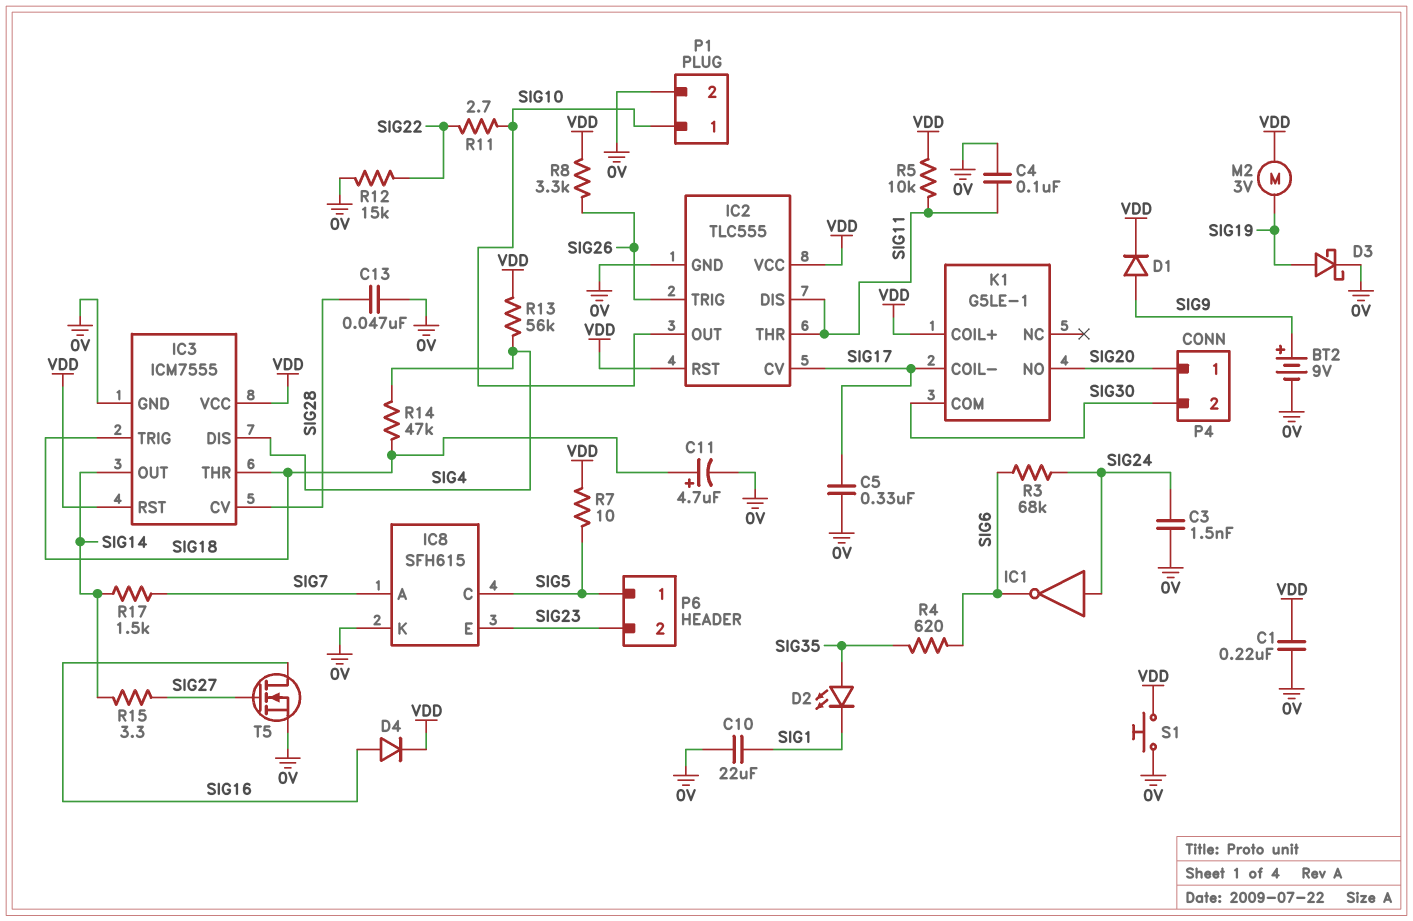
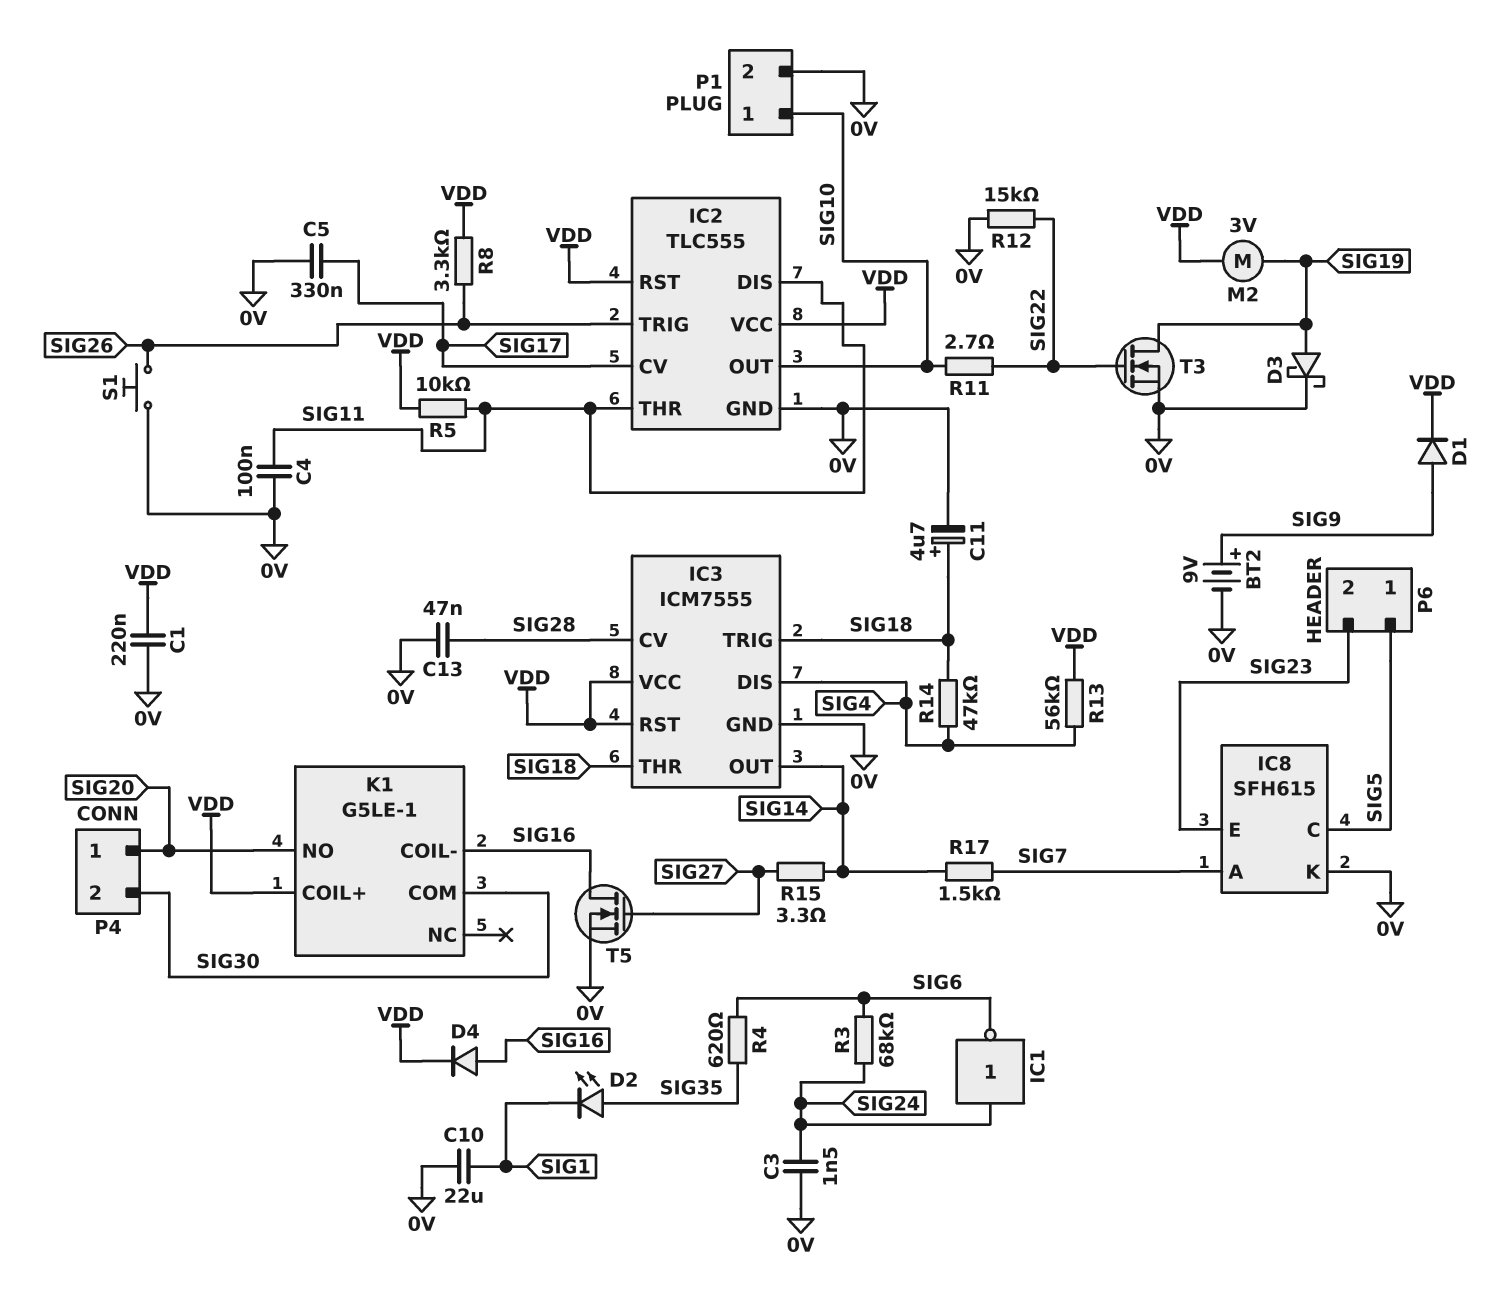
K1 pin COIL-: SIG17 -> SIG16
R7: 10 (SIG5, VDD) -> none
S1: button (0V, VDD) -> button (0V, SIG26)
T3: none -> NMOS (G SIG22, D SIG19, S 0V)

